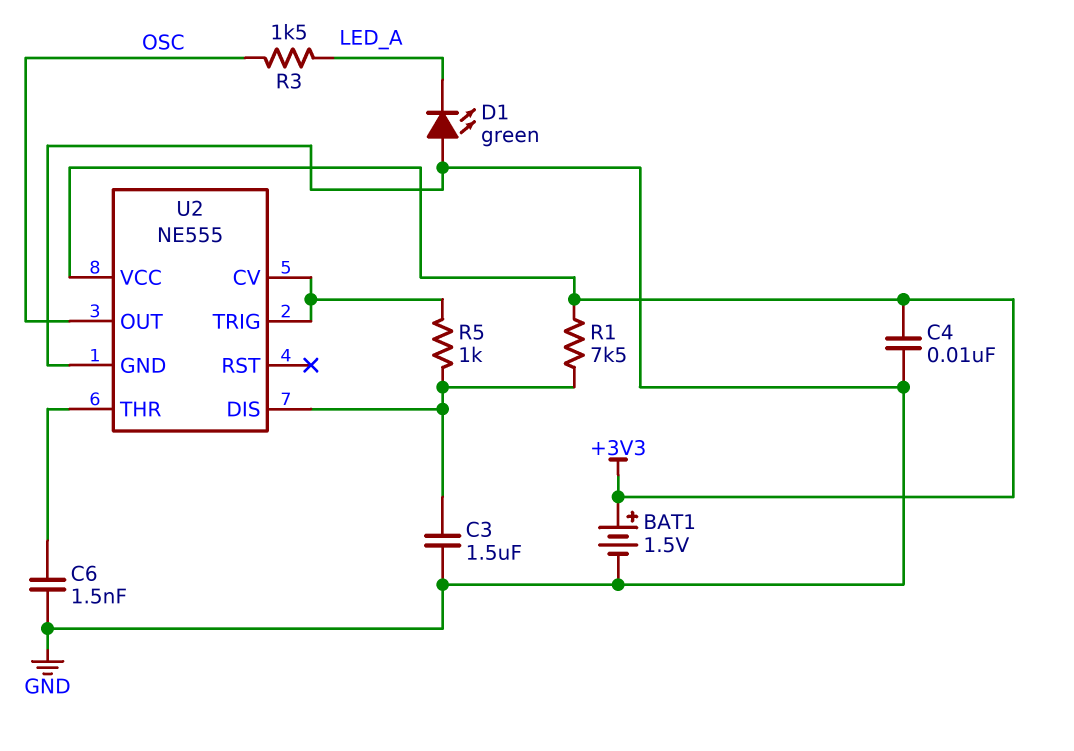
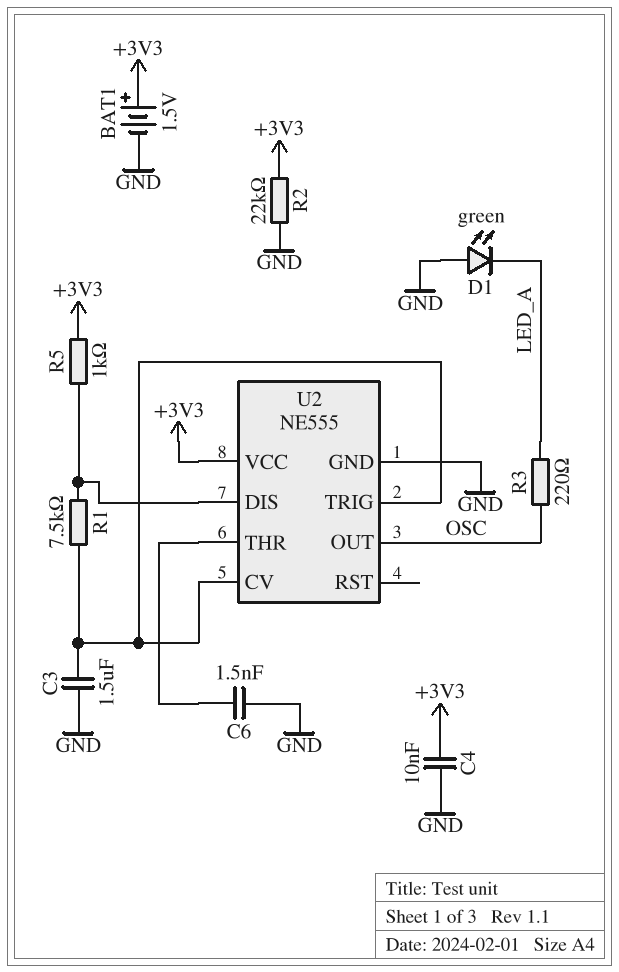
C3: 1.5uF (GND, U2/DIS) -> 1.5uF (GND, U2/CV)
R1: 7.5k (+3V3, U2/DIS) -> 7.5k (U2/CV, U2/DIS)
R2: none -> 22k (+3V3, GND)
R3: 1.5k (LED_A, OSC) -> 220 (LED_A, OSC)
R5: 1k (U2/CV, U2/DIS) -> 1k (+3V3, U2/DIS)

